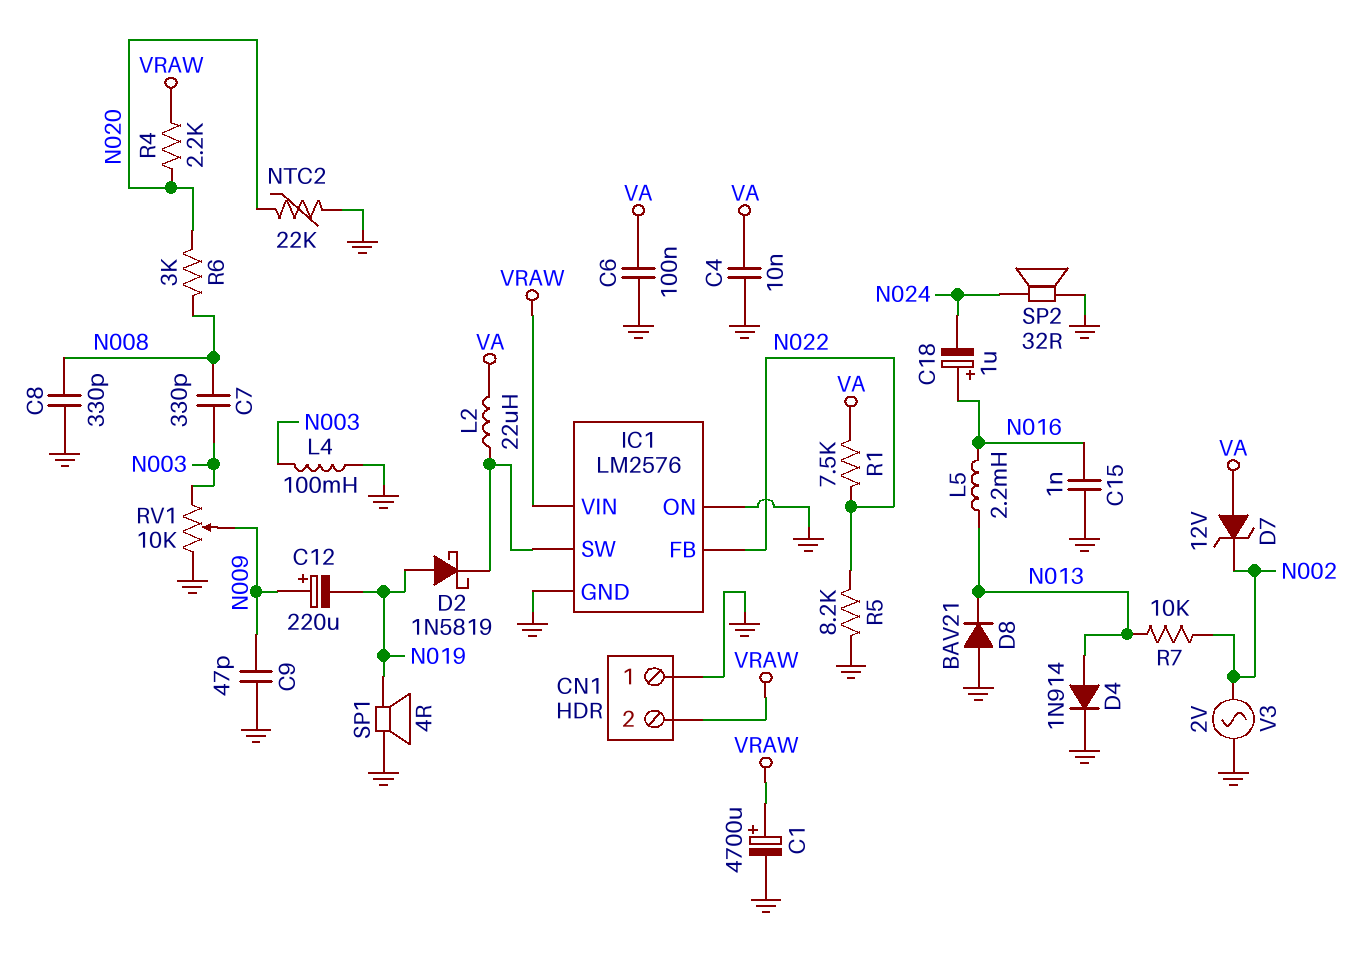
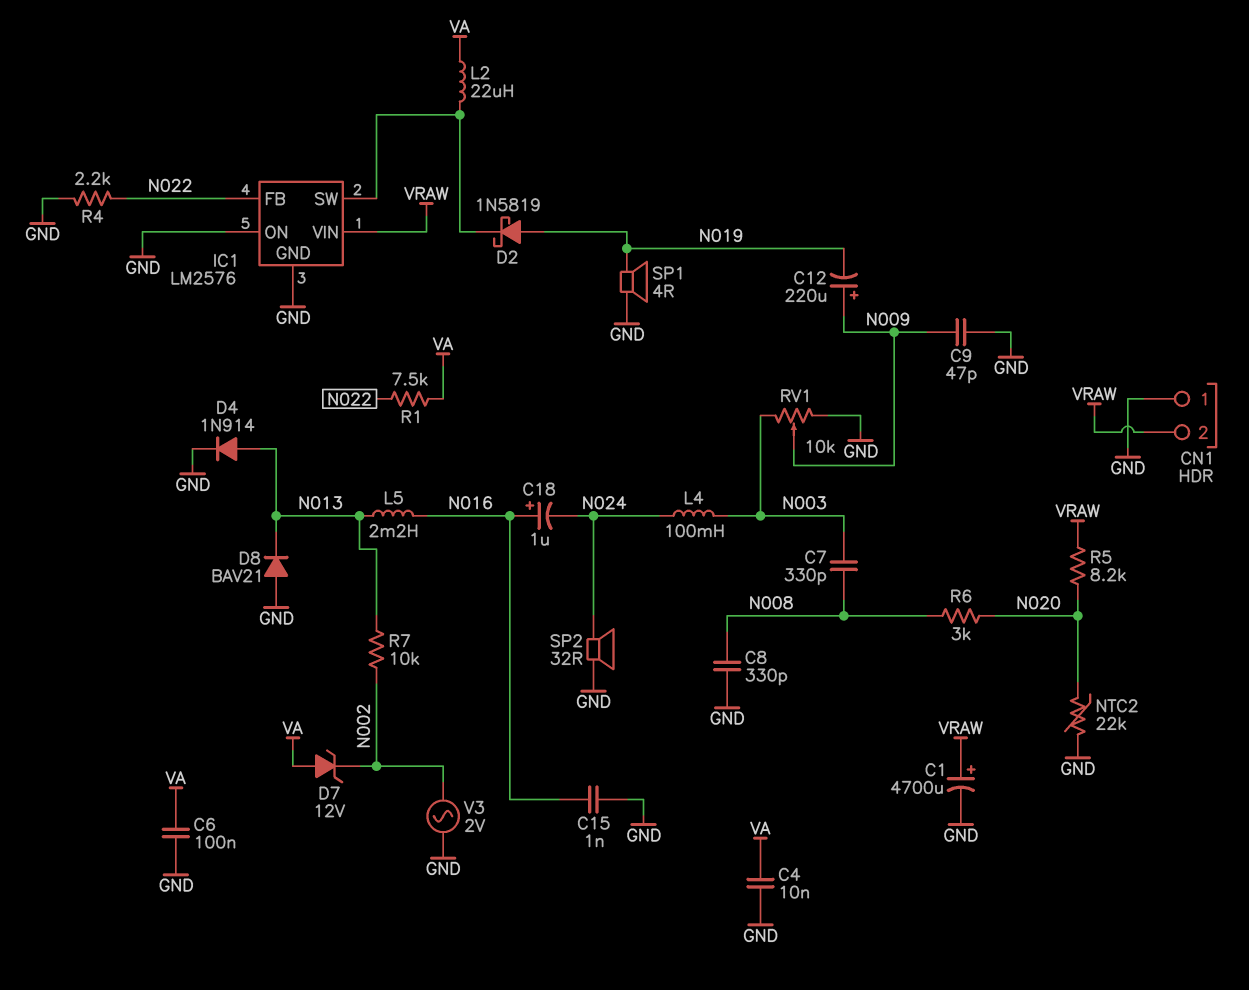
L4: 100mH (GND, N003) -> 100mH (N003, N024)
R4: 2.2k (N020, VRAW) -> 2.2k (GND, N022)
R5: 8.2k (GND, N022) -> 8.2k (N020, VRAW)

